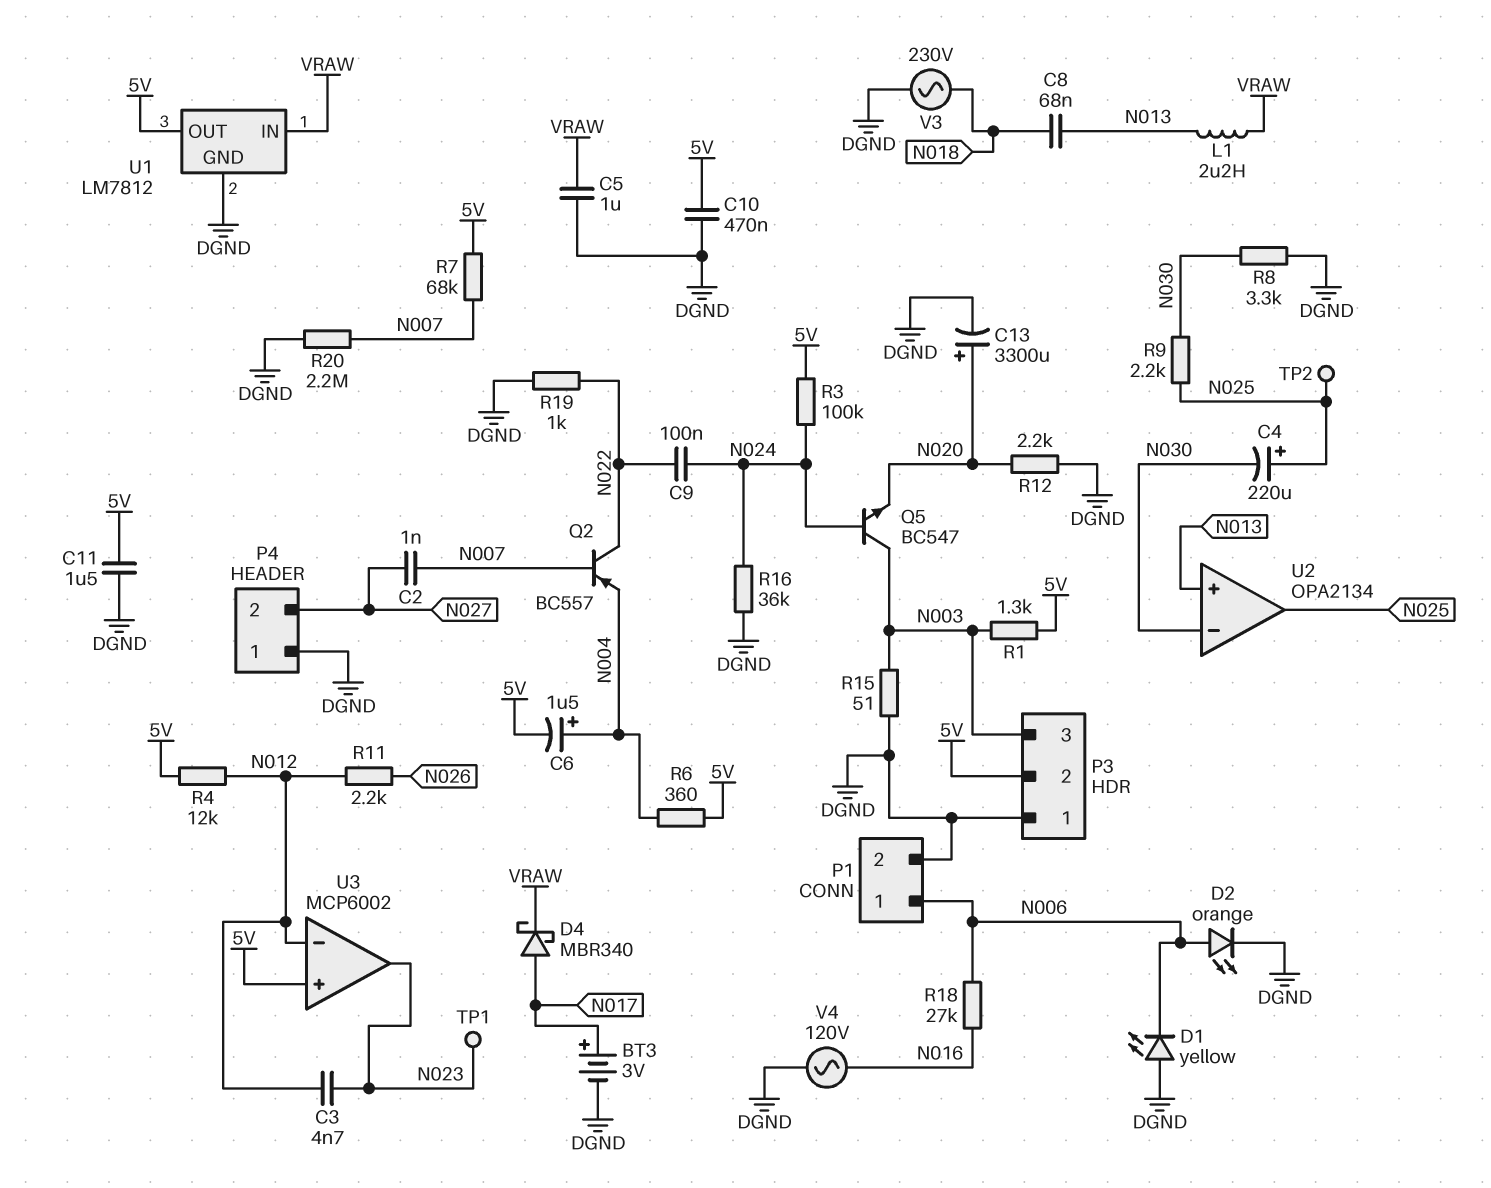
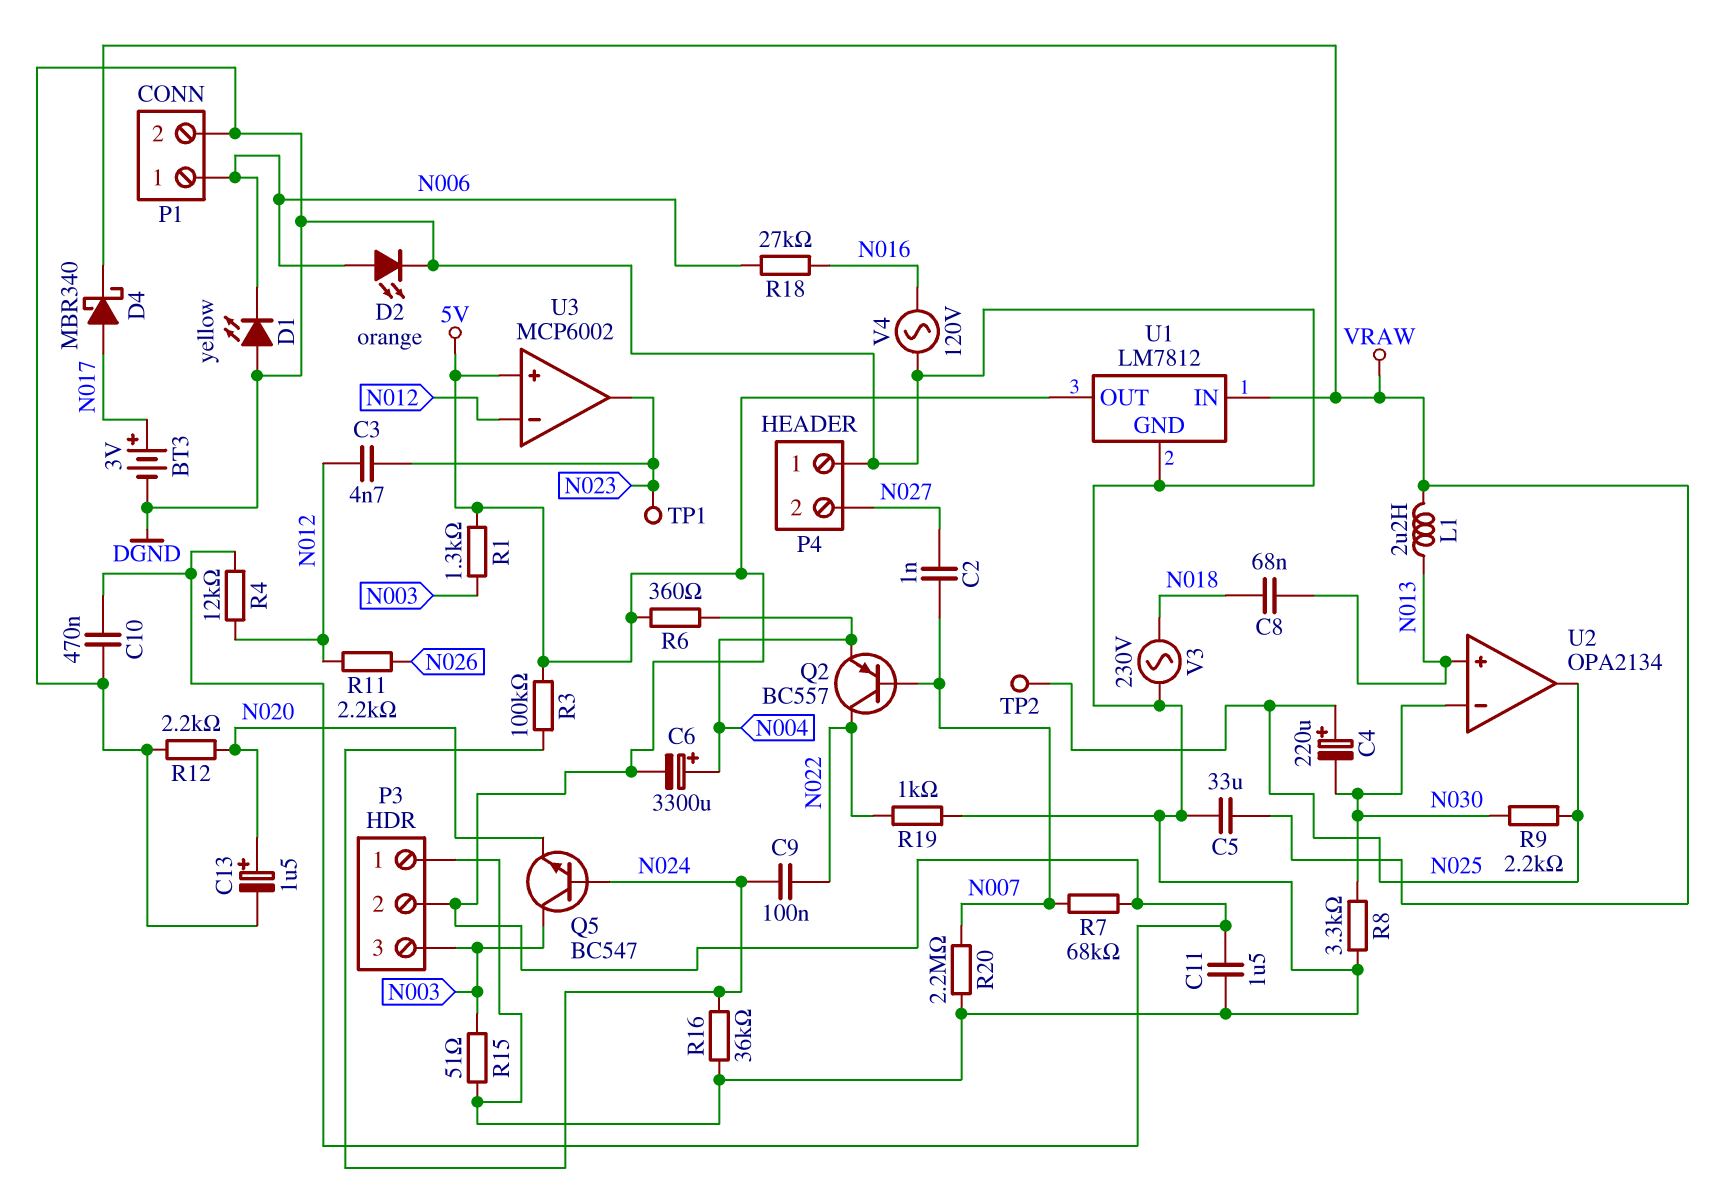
C5: 1uF (DGND, VRAW) -> 33uF (DGND, VRAW)
C6: 1.5uF (plus N004, minus 5V) -> 3300uF (plus N004, minus 5V)
C13: 3300uF (plus N020, minus DGND) -> 1.5uF (plus N020, minus DGND)

